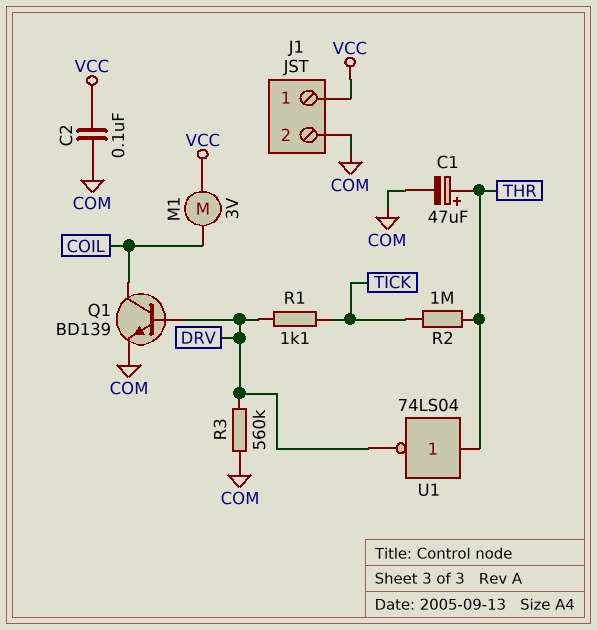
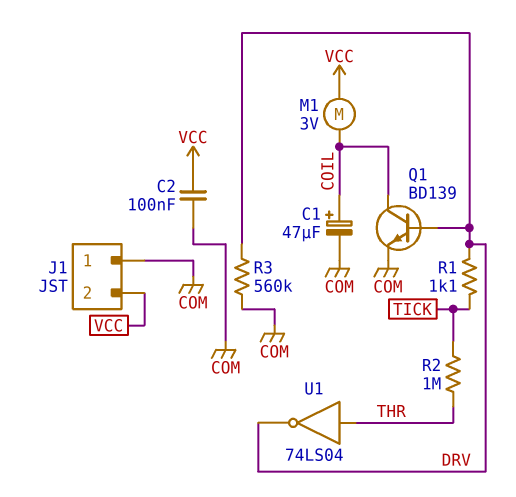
C1: 47uF (plus THR, minus COM) -> 47uF (plus COIL, minus COM)
J1 pin 1: VCC -> COM
J1 pin 2: COM -> VCC

